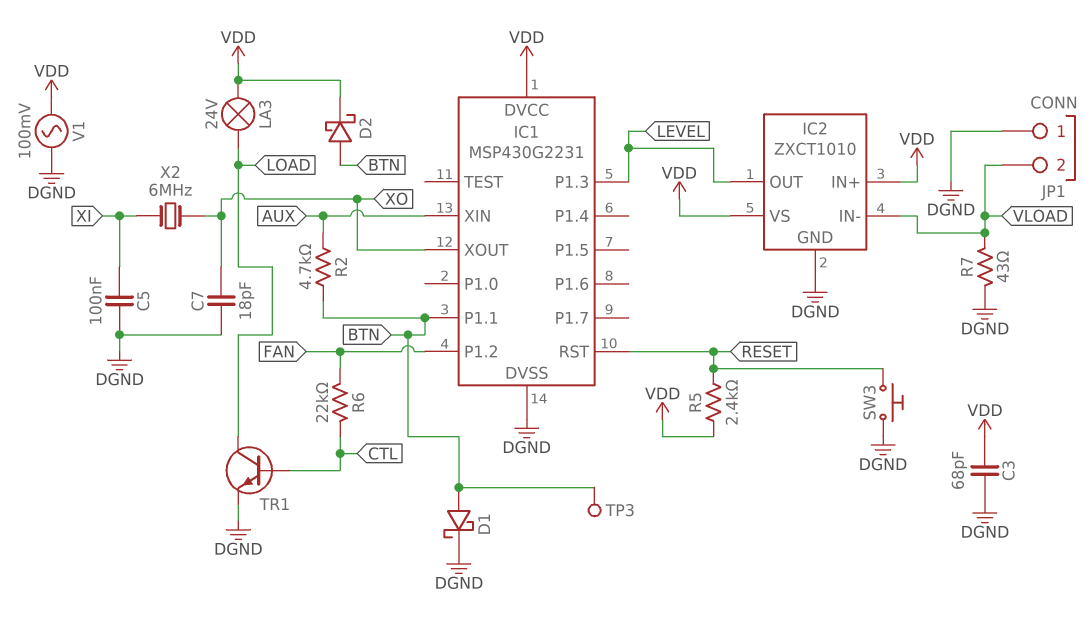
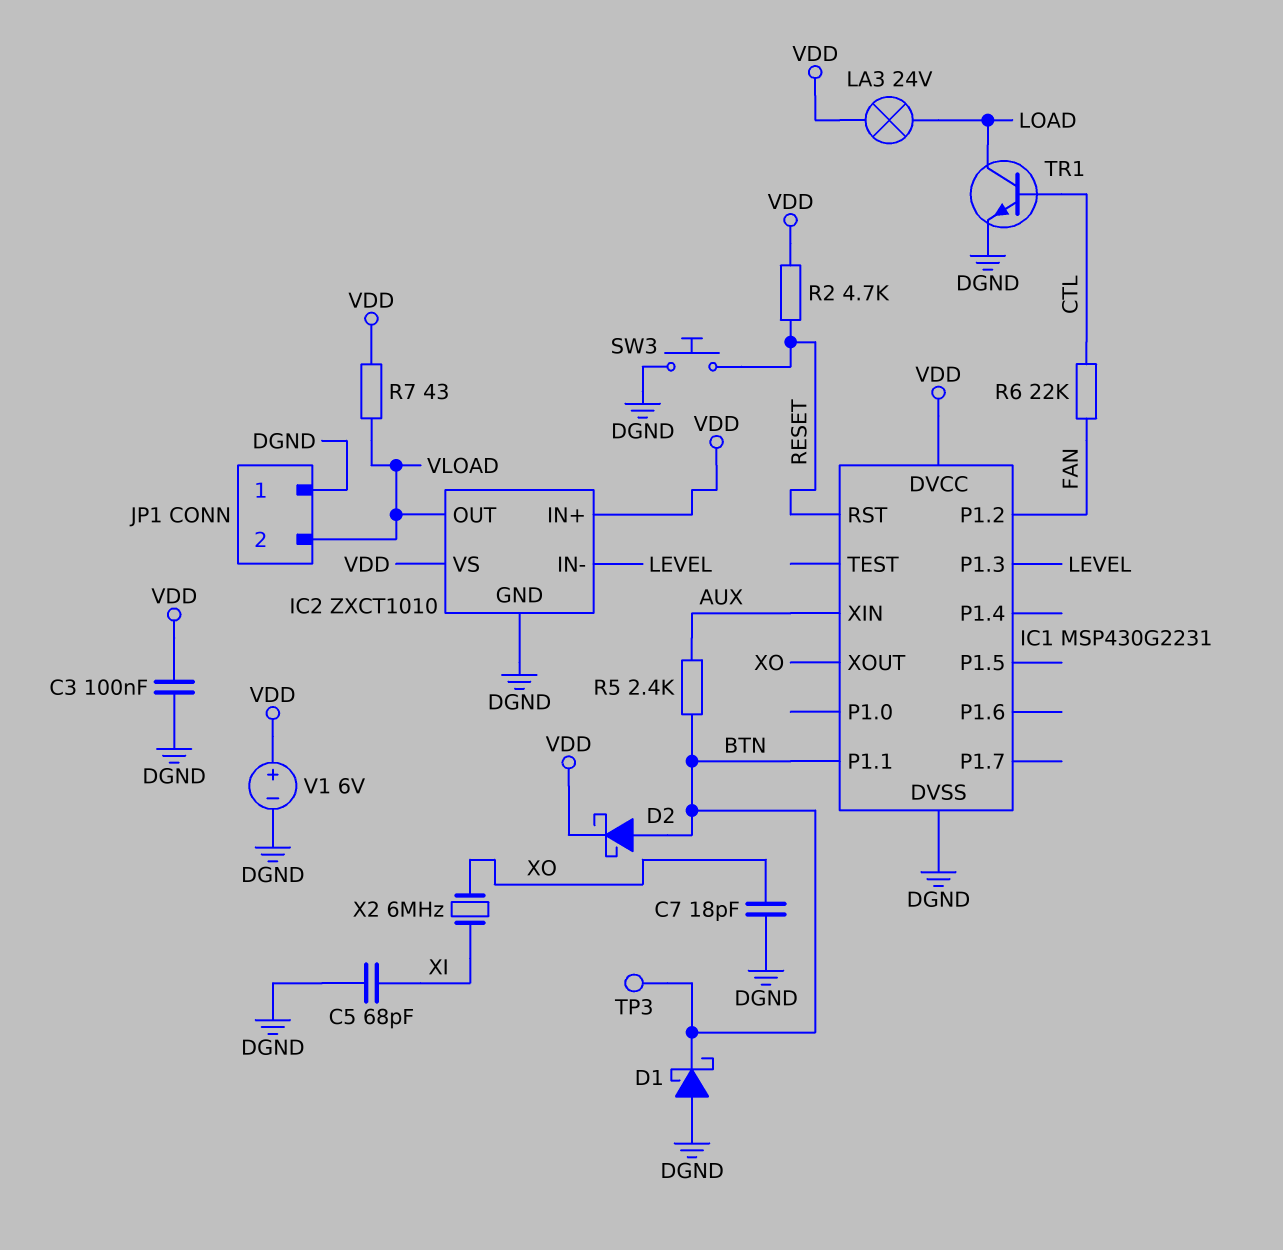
C3: 68pF (DGND, VDD) -> 100nF (DGND, VDD)
C5: 100nF (DGND, XI) -> 68pF (DGND, XI)
D1: schottky (A BTN, K DGND) -> schottky (A DGND, K BTN)
IC2 pin IN-: VLOAD -> LEVEL
IC2 pin OUT: LEVEL -> VLOAD
R2: 4.7k (AUX, BTN) -> 4.7k (RESET, VDD)
R5: 2.4k (RESET, VDD) -> 2.4k (AUX, BTN)
R7: 43 (DGND, VLOAD) -> 43 (VDD, VLOAD)
V1: AC 100mV (DGND, VDD) -> 6V (plus VDD, minus DGND)

